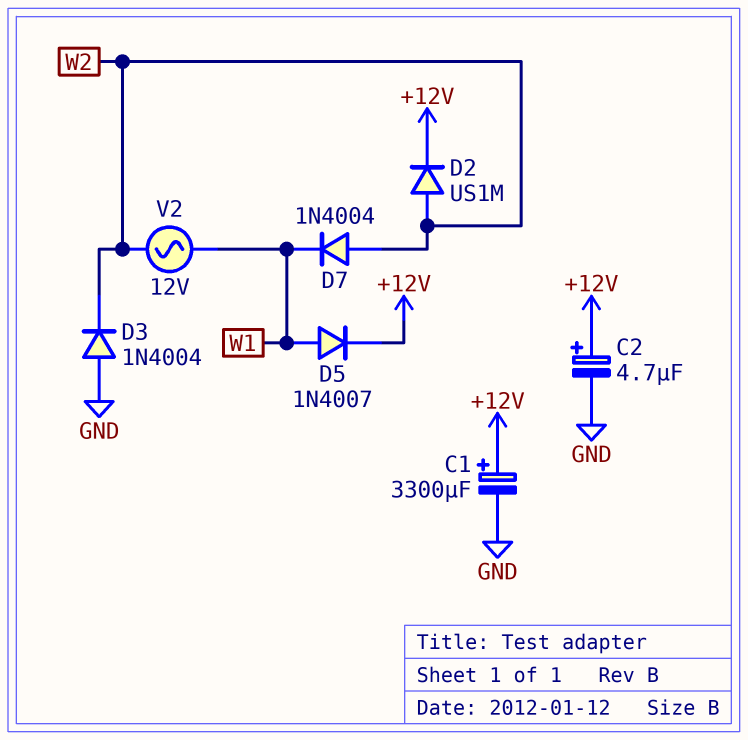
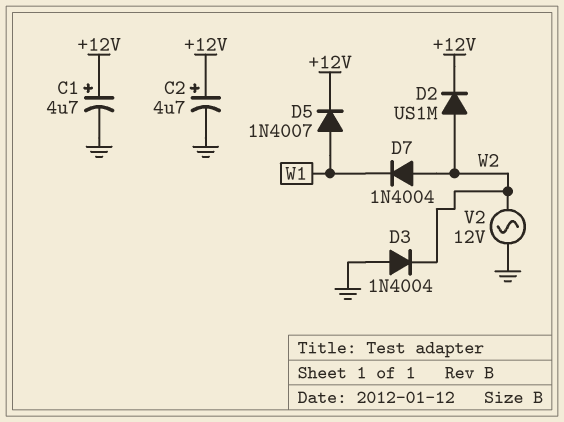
C1: 3300uF (plus +12V, minus GND) -> 4.7uF (plus +12V, minus GND)
V2: AC 12V (W1, W2) -> AC 12V (GND, W2)

